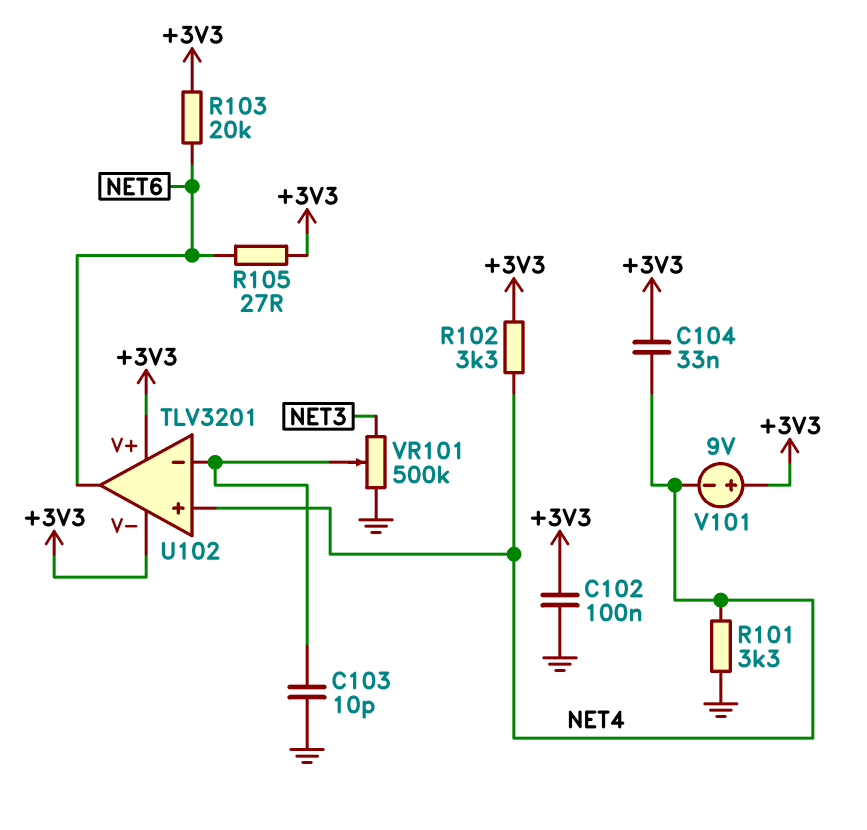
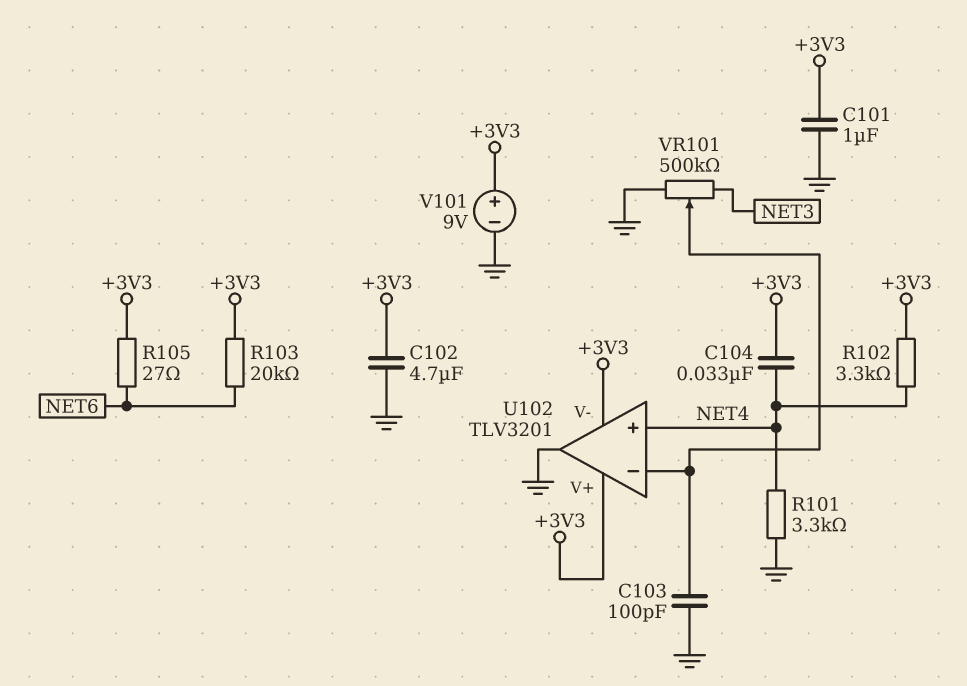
C101: none -> 1uF (+3V3, GND)
C102: 100nF (+3V3, GND) -> 4.7uF (+3V3, GND)
C103: 10pF (GND, U102/in-) -> 100pF (GND, U102/in-)
U102 pin out: NET6 -> GND
V101: 9V (plus +3V3, minus NET4) -> 9V (plus +3V3, minus GND)

